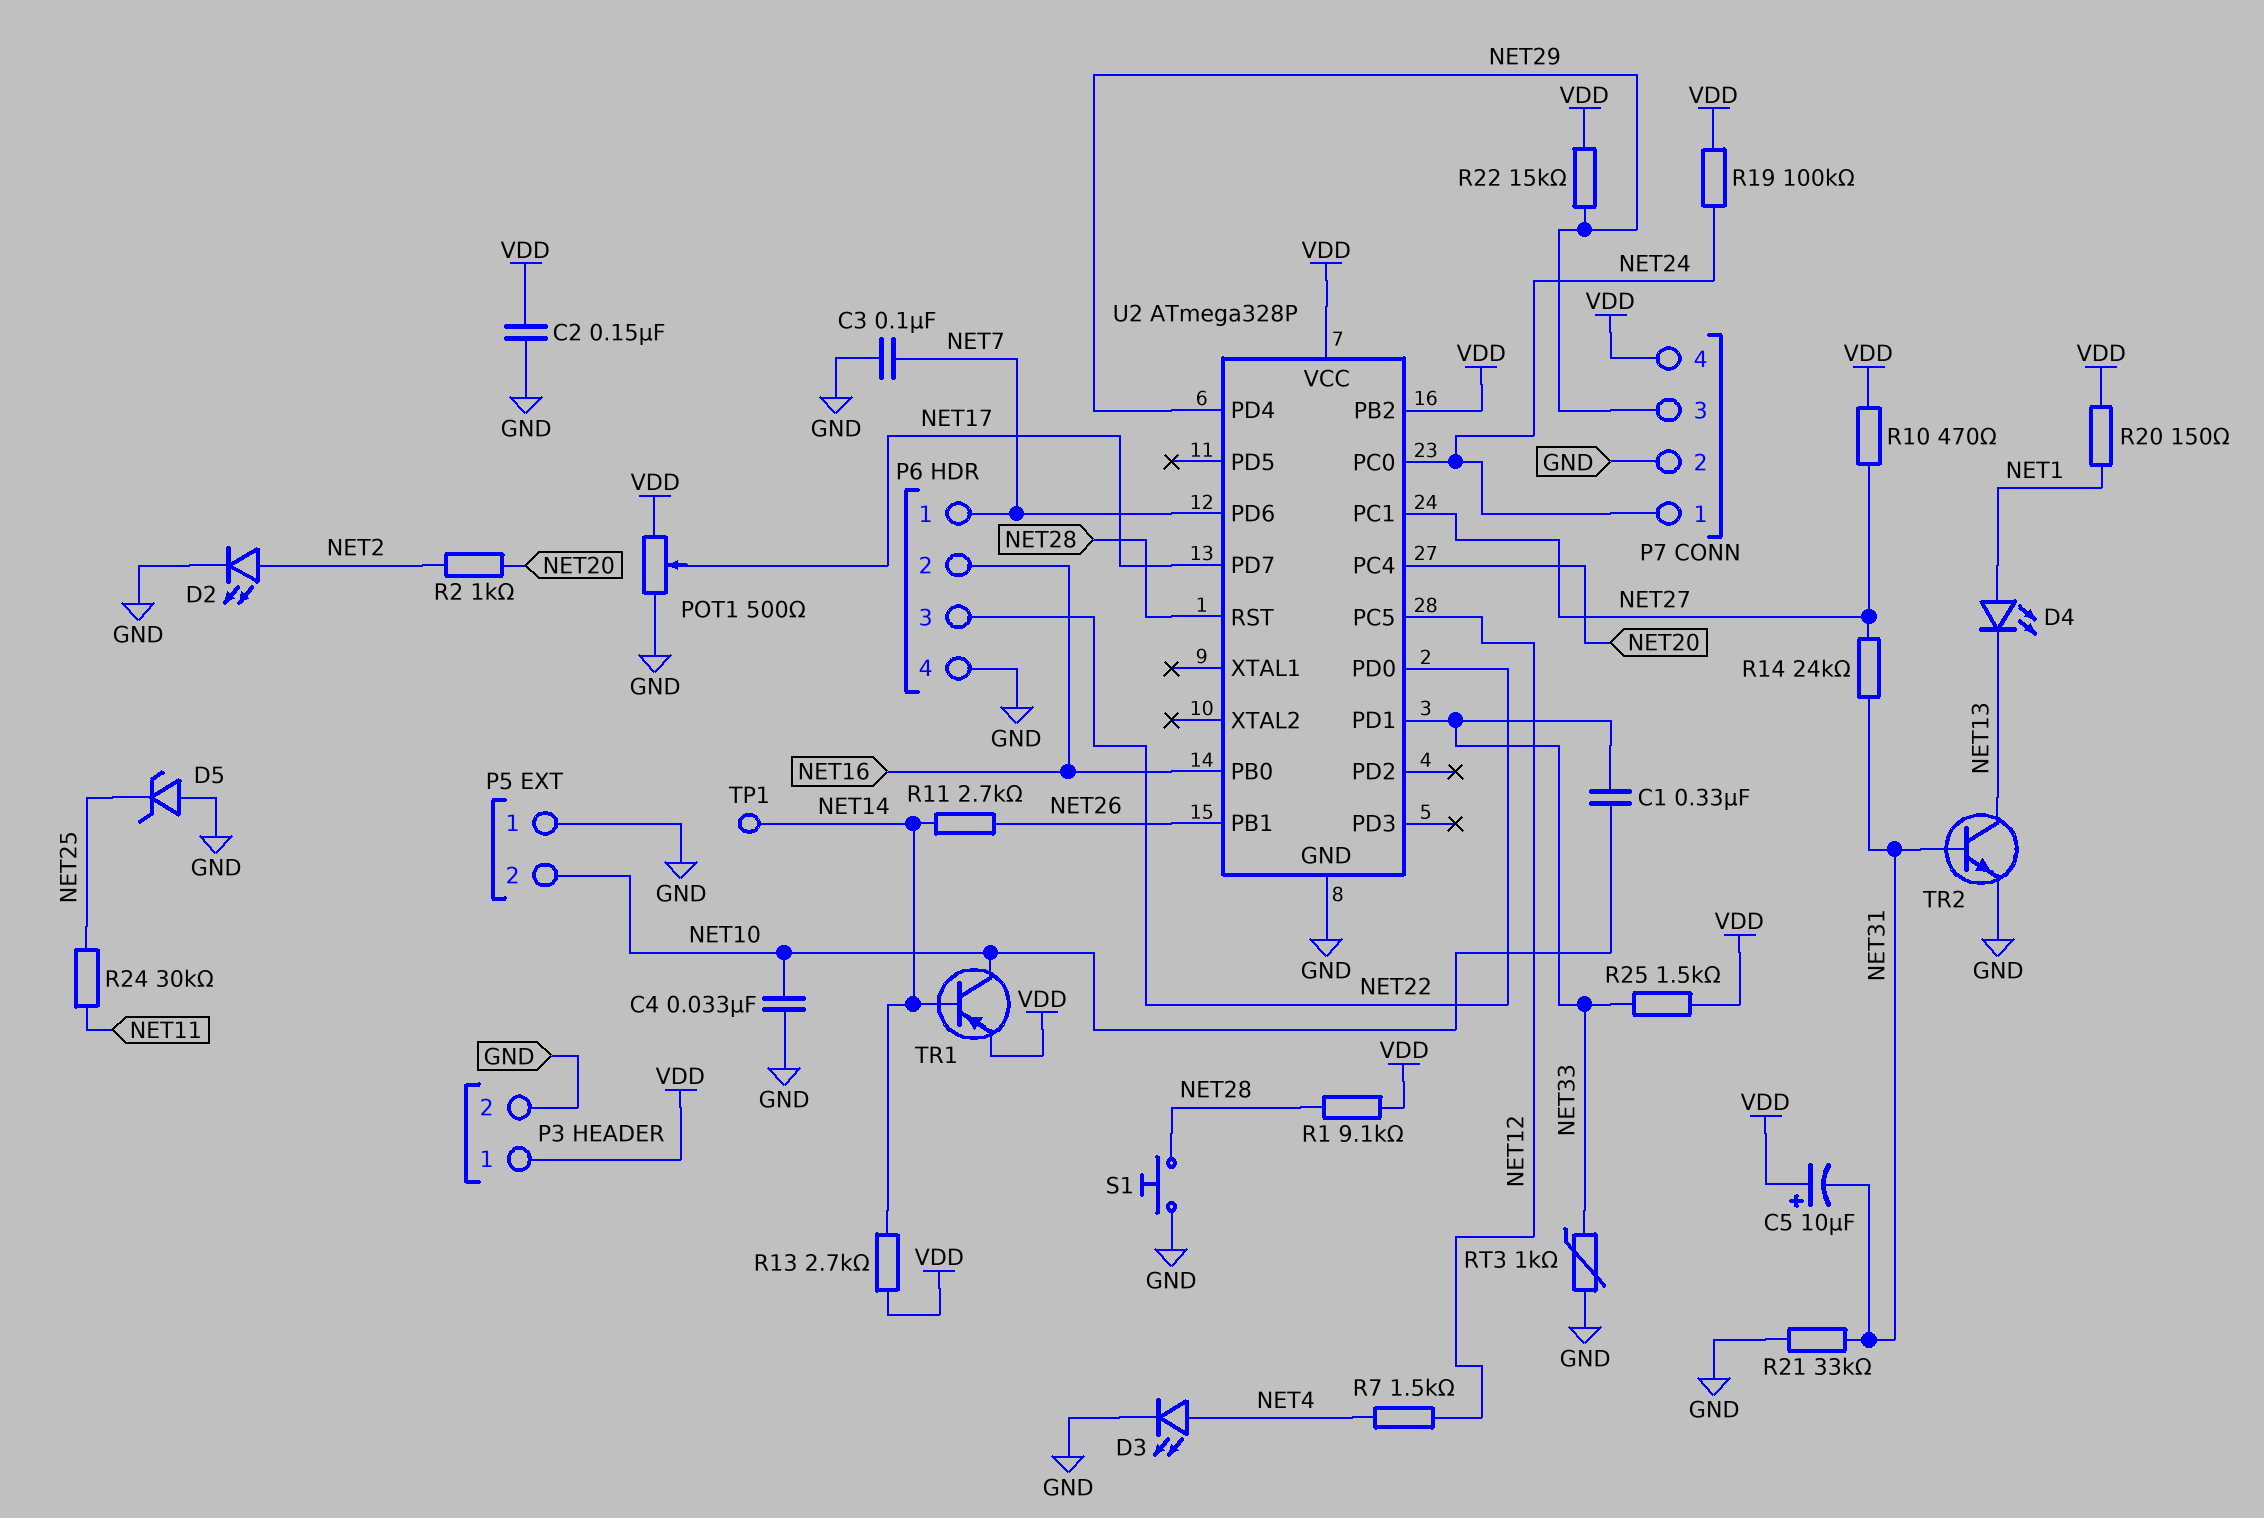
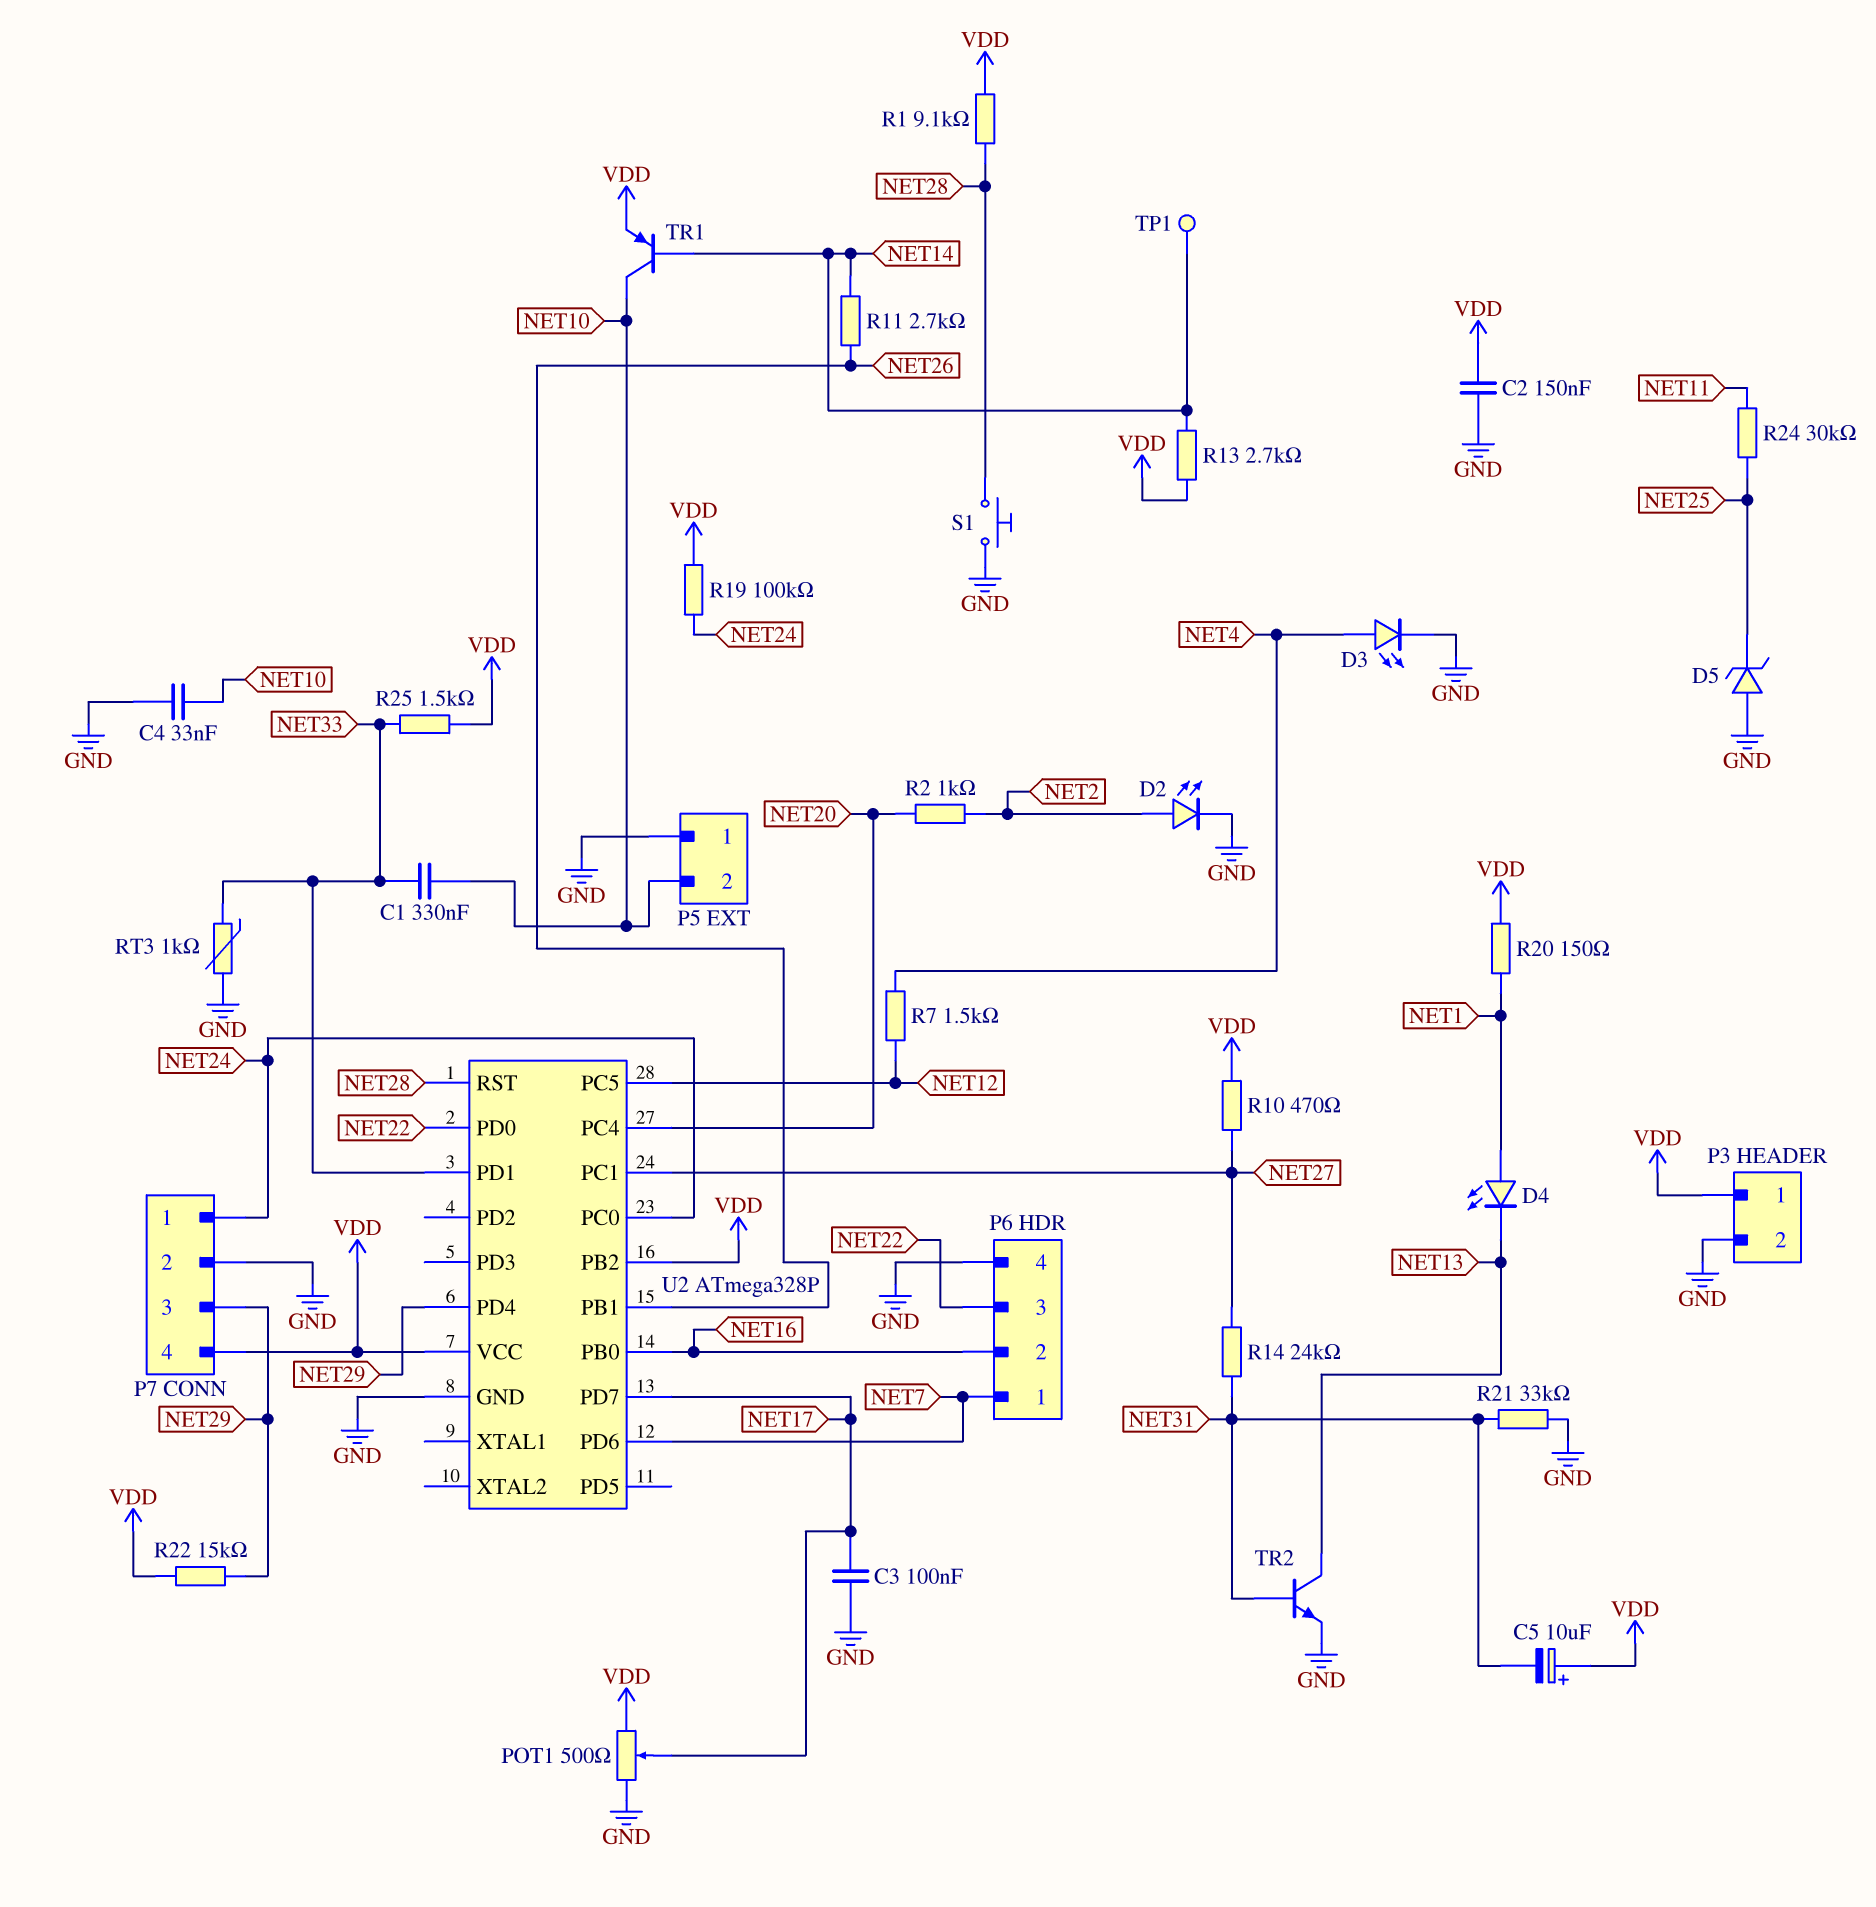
C3: 100nF (GND, NET7) -> 100nF (GND, NET17)

